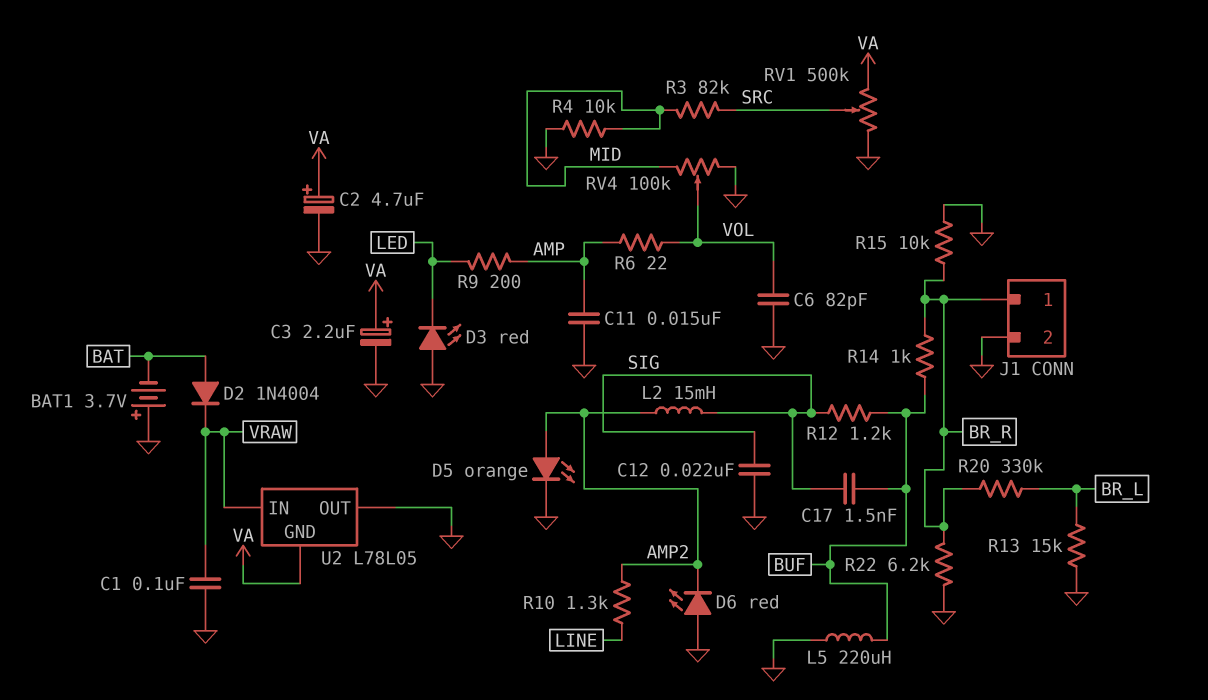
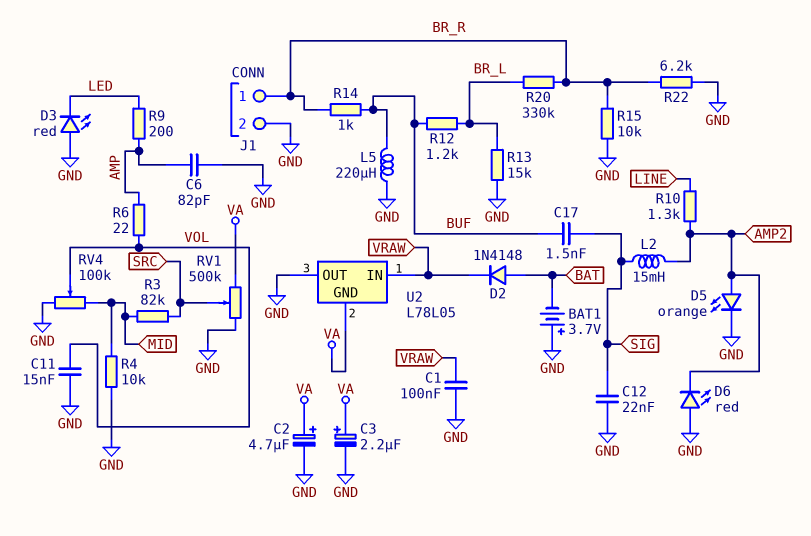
C6: 82pF (GND, VOL) -> 82pF (AMP, GND)
C11: 15nF (AMP, GND) -> 15nF (GND, VOL)
D2: diode 1N4004 (A BAT, K VRAW) -> diode 1N4148 (A BAT, K VRAW)
R12: 1.2k (BUF, SIG) -> 1.2k (BR_L, BUF)

